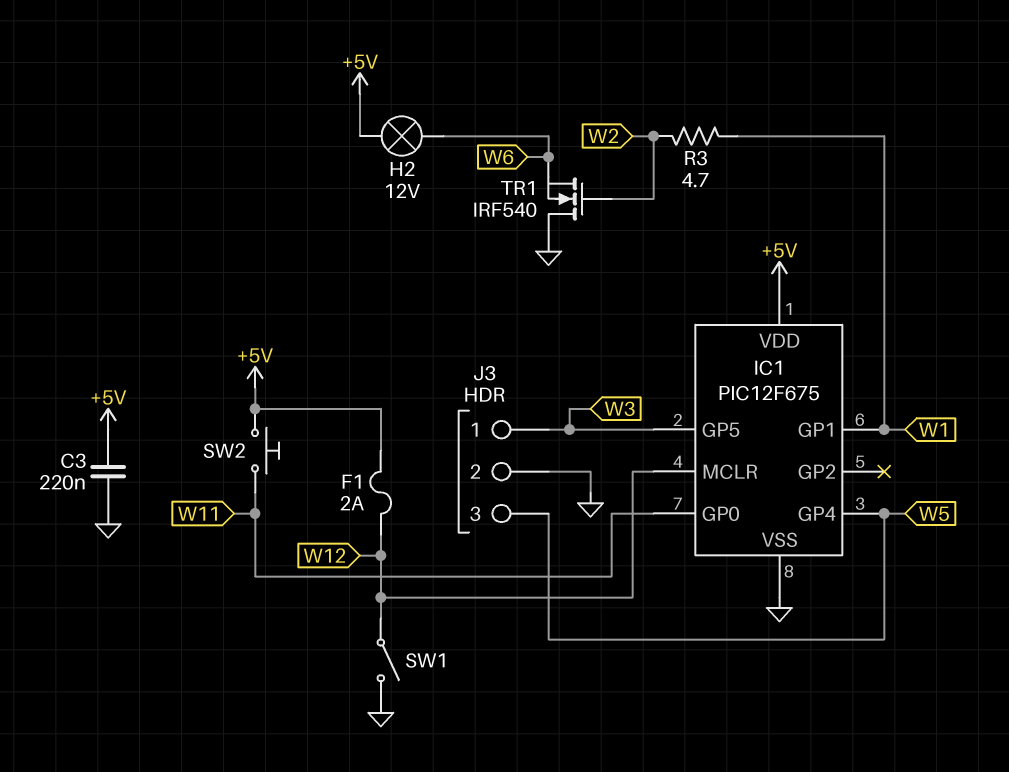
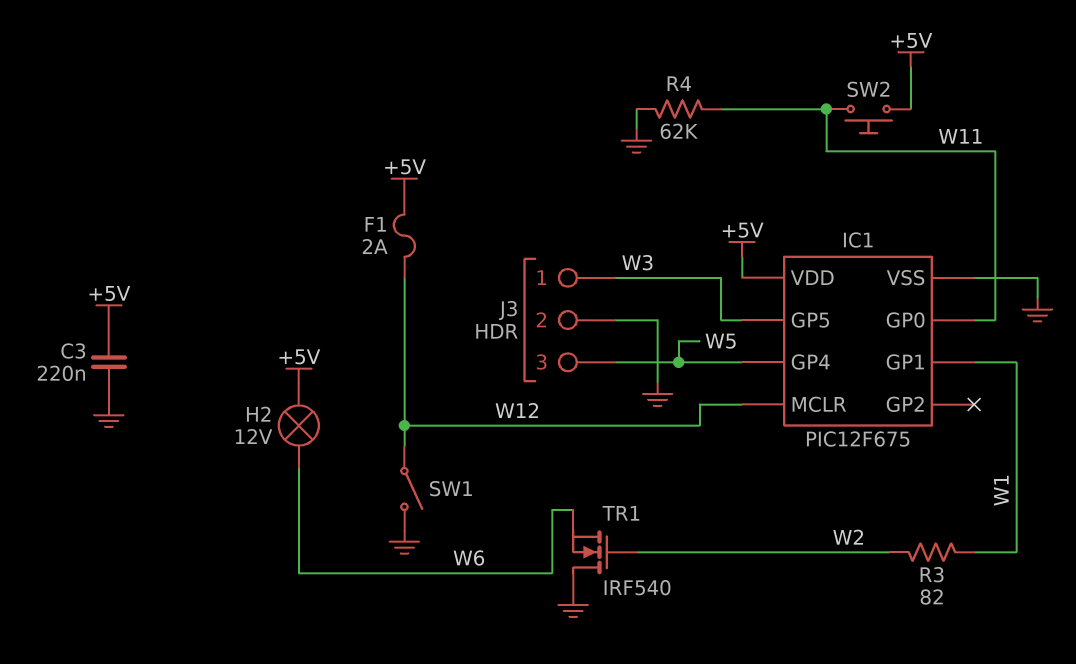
R3: 4.7 (W1, W2) -> 82 (W1, W2)
R4: none -> 62k (GND, W11)

